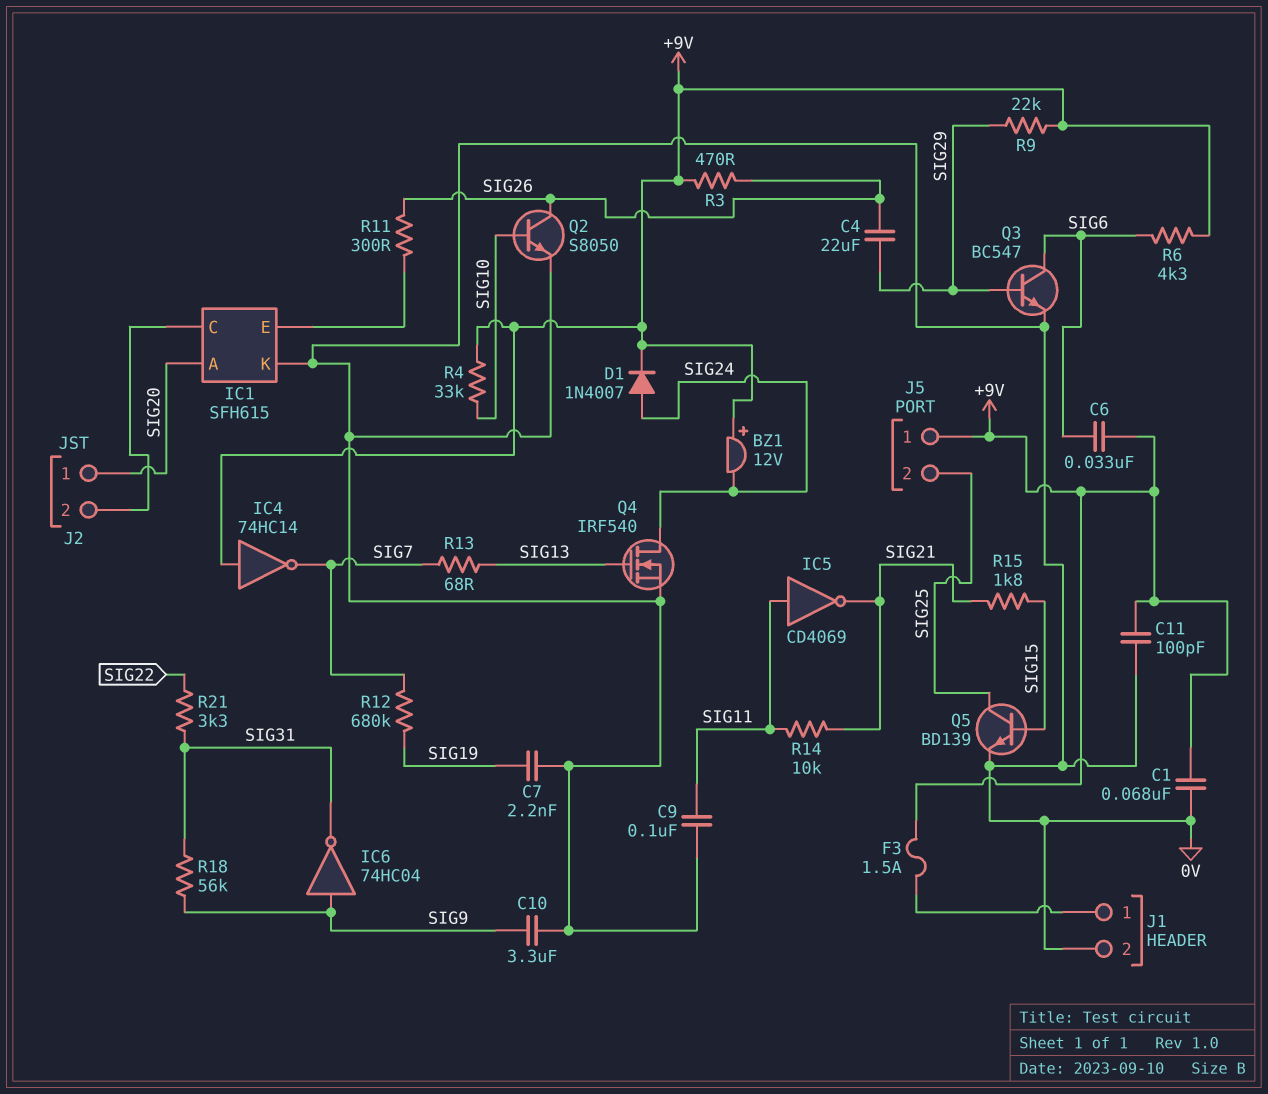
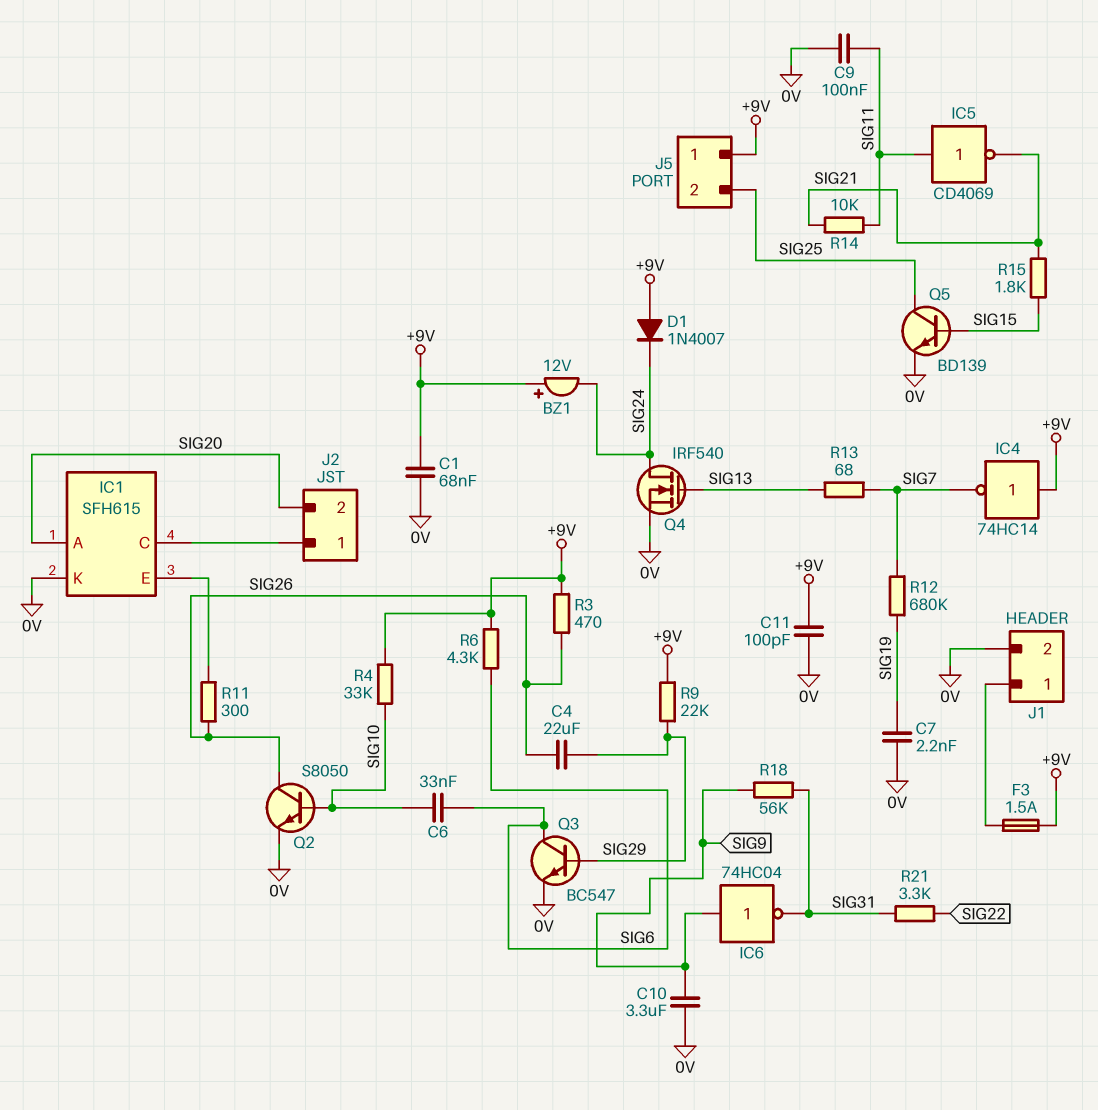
C6: 33nF (+9V, SIG6) -> 33nF (SIG6, SIG10)
D1: diode 1N4007 (A SIG24, K +9V) -> diode 1N4007 (A +9V, K SIG24)
J2 pin 1: SIG20 -> IC1/C
J2 pin 2: IC1/C -> SIG20

